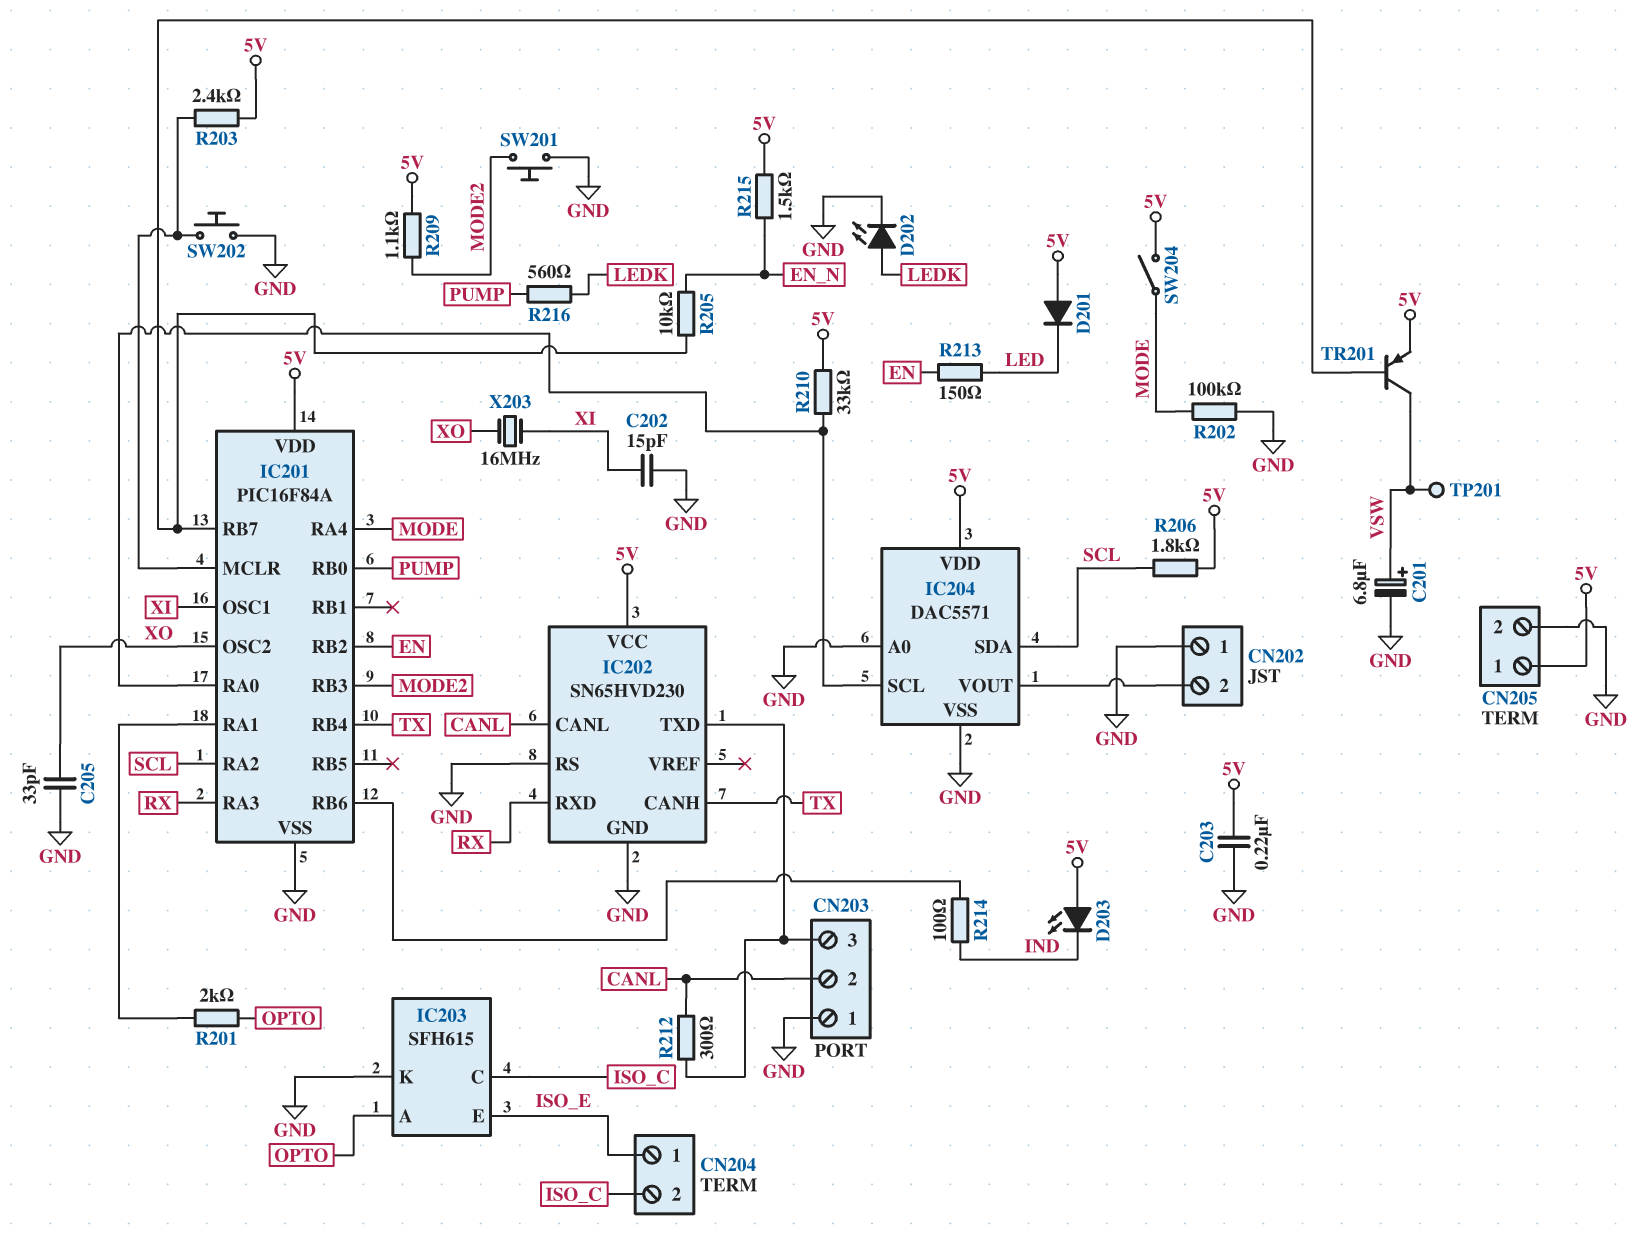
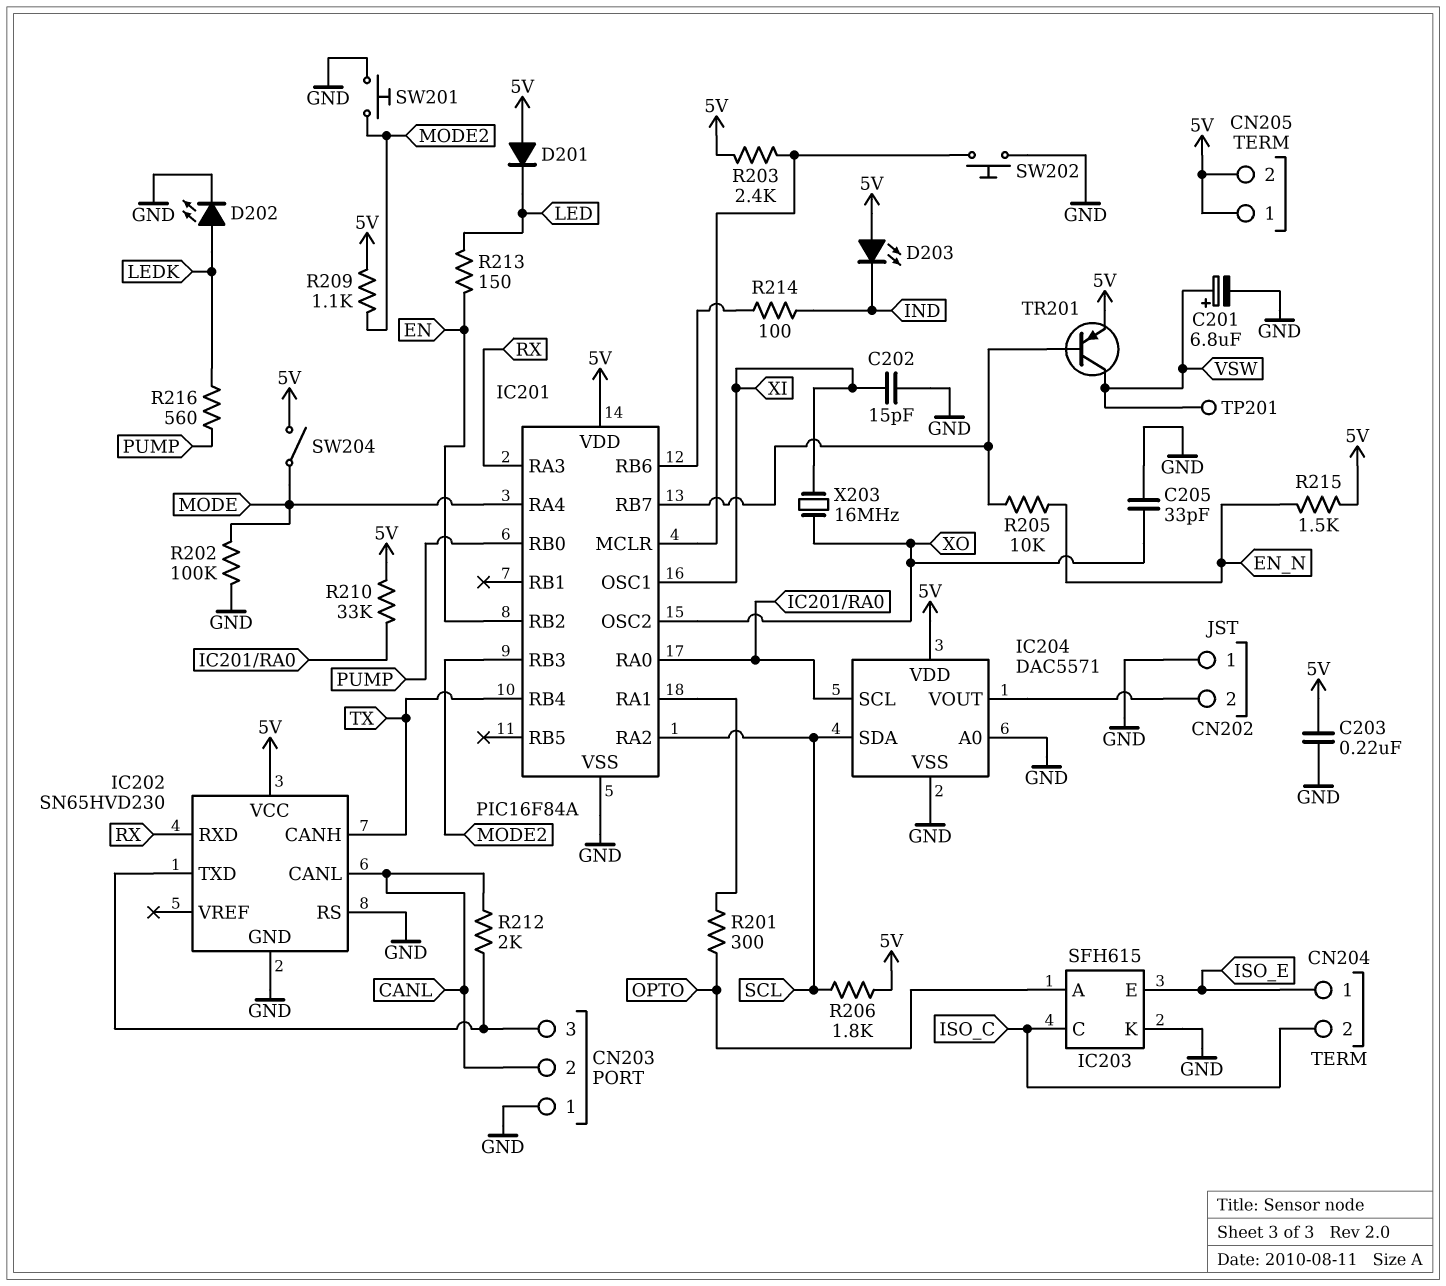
CN205 pin 2: GND -> 5V
R201: 2k (IC201/RA1, OPTO) -> 300 (IC201/RA1, OPTO)
R212: 300 (CANL, CN203/3) -> 2k (CANL, CN203/3)

